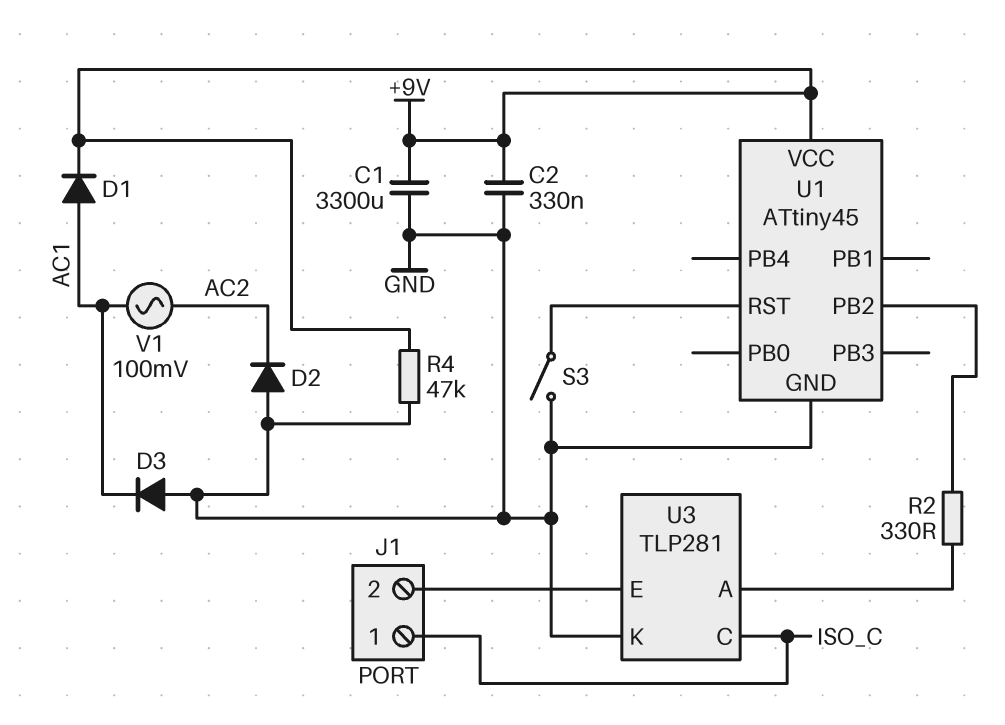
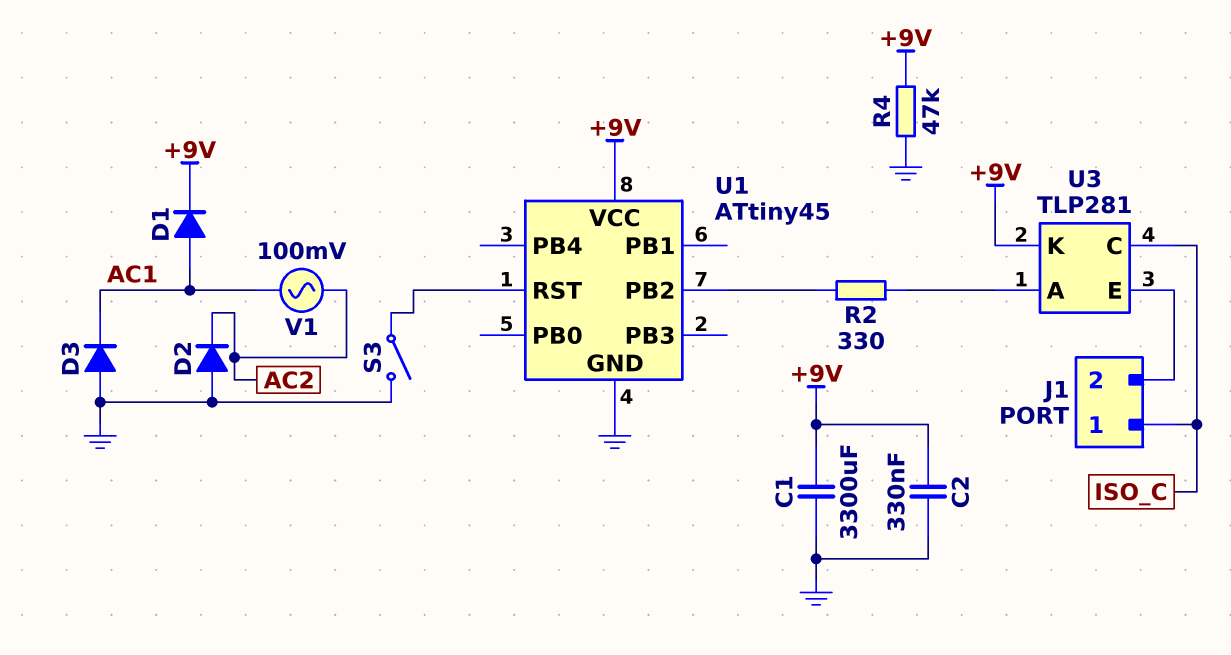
U3 pin K: GND -> +9V

